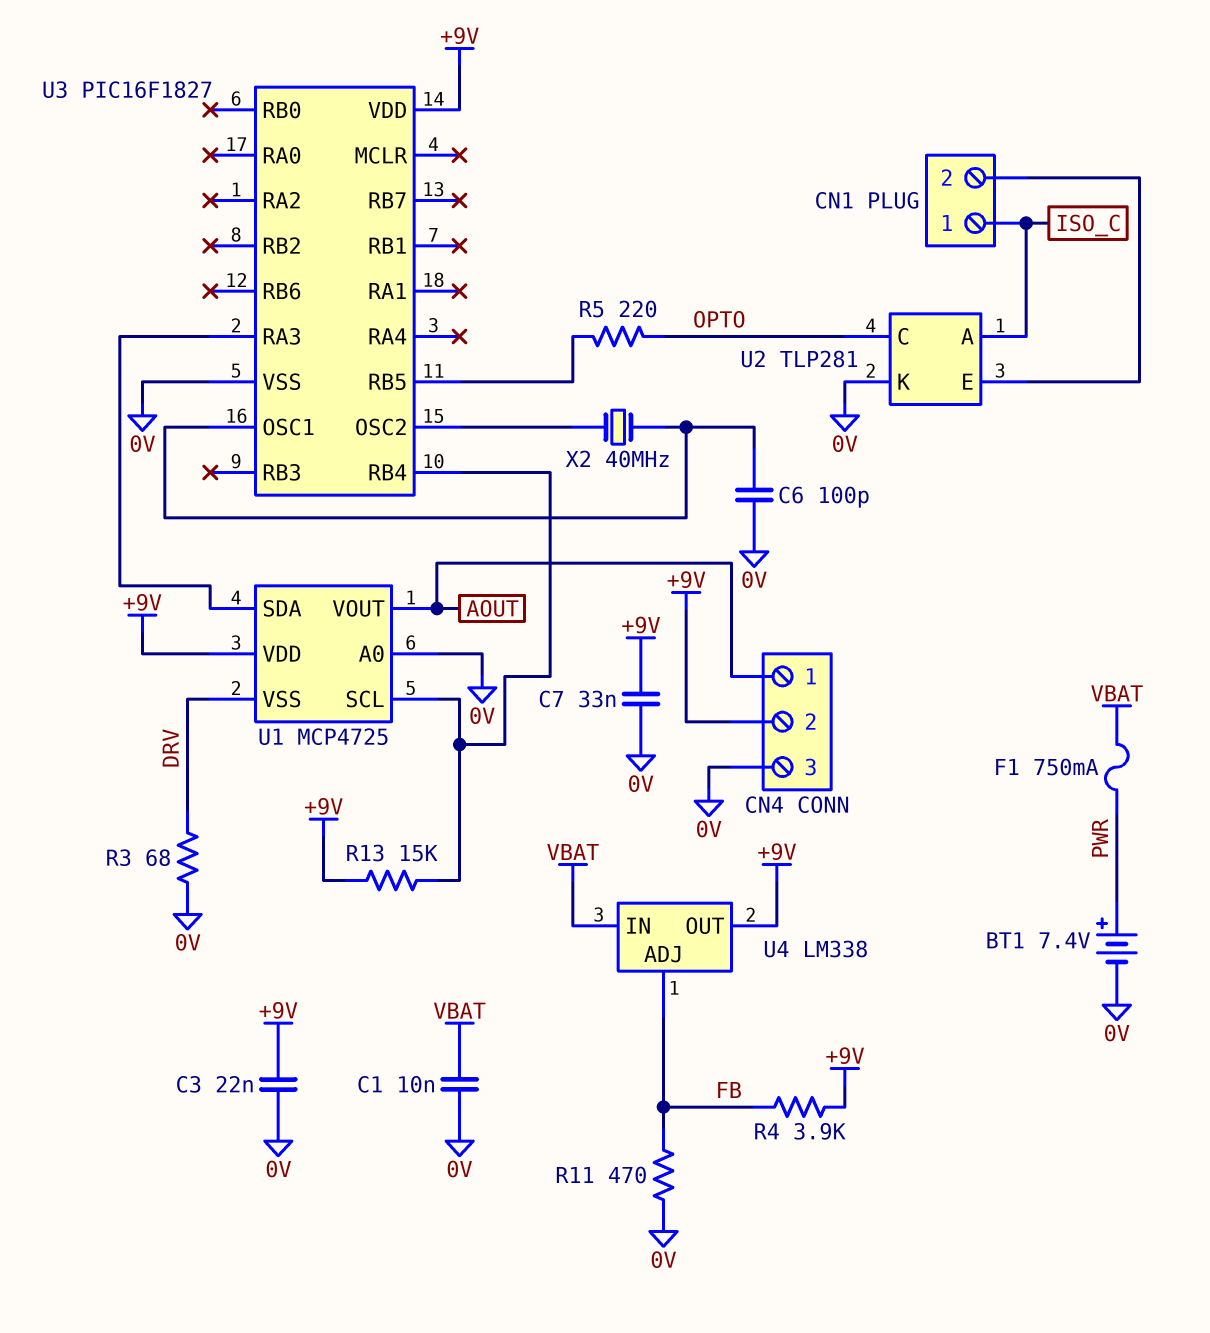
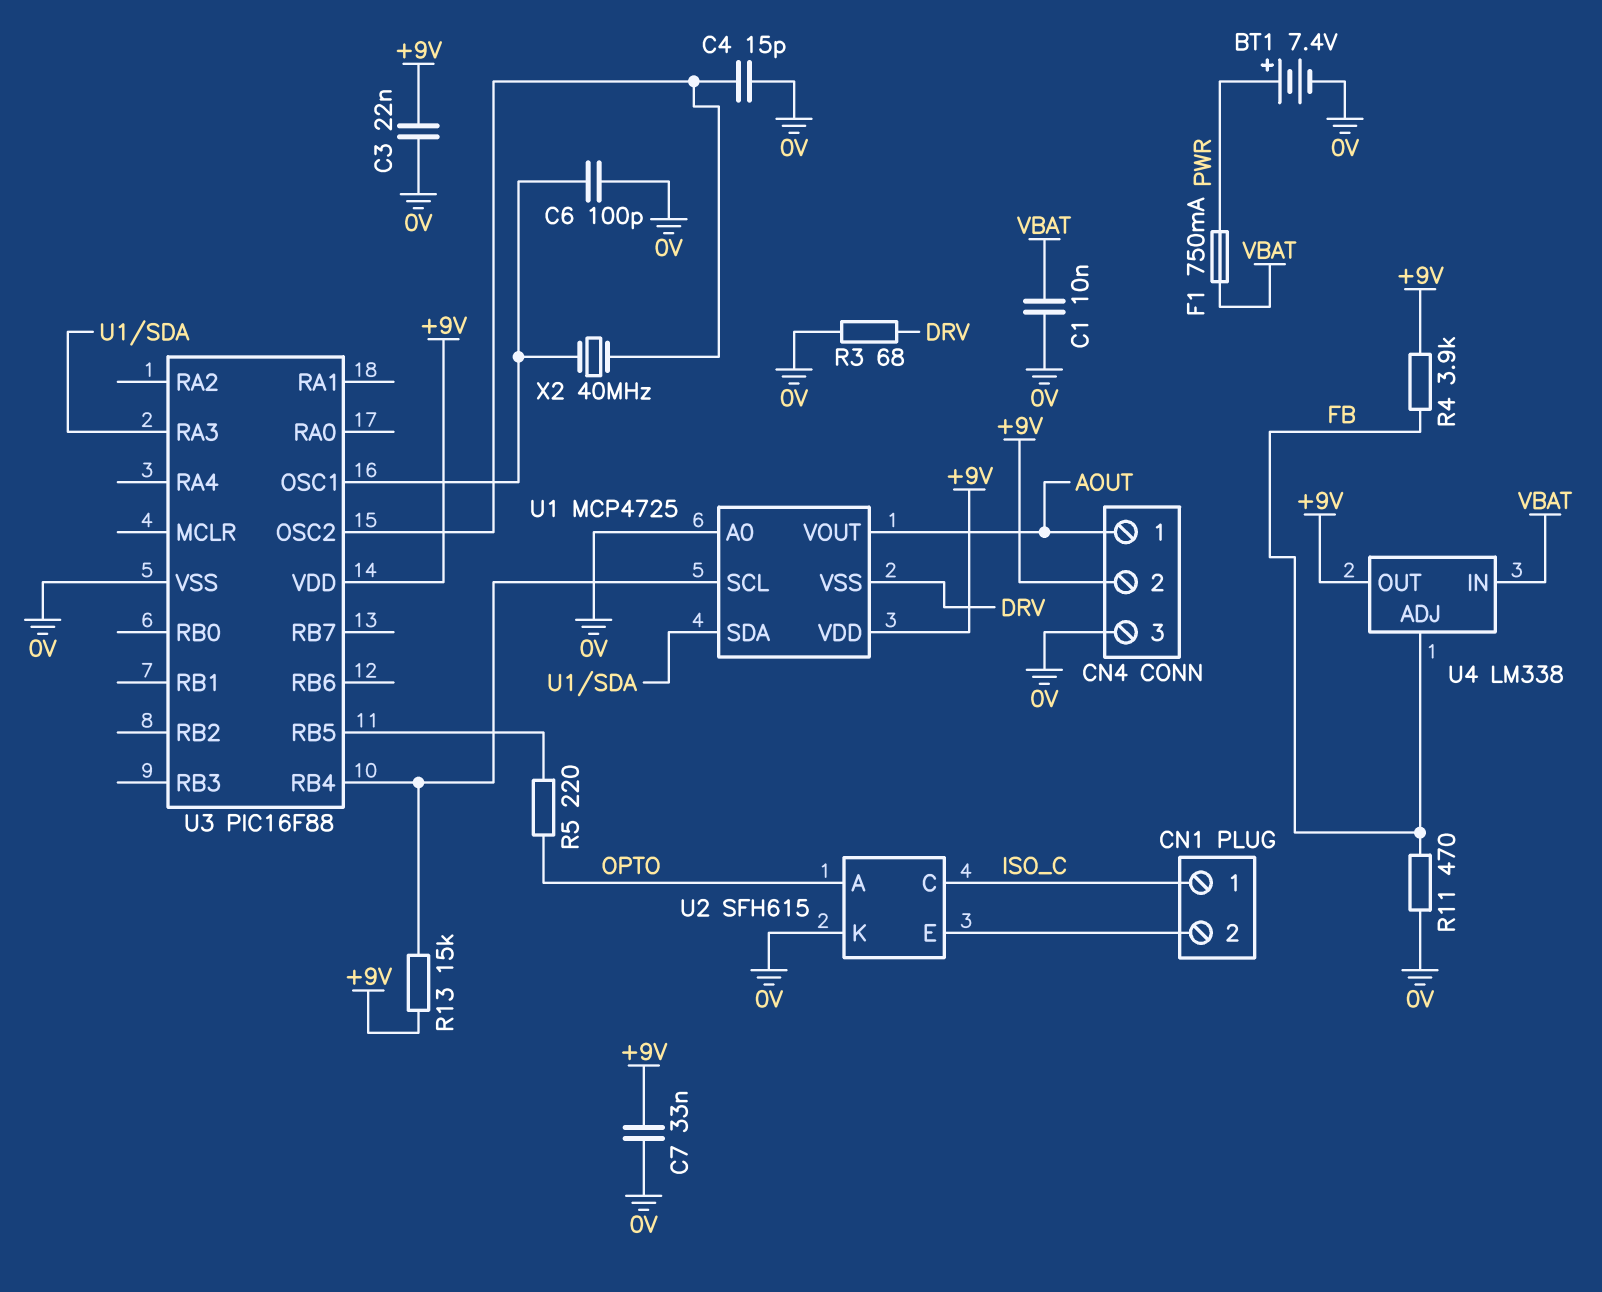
C4: none -> 15pF (0V, U3/OSC2)
U2: TLP281 -> SFH615
U2 pin A: ISO_C -> OPTO
U2 pin C: OPTO -> ISO_C
U3: PIC16F1827 -> PIC16F88

